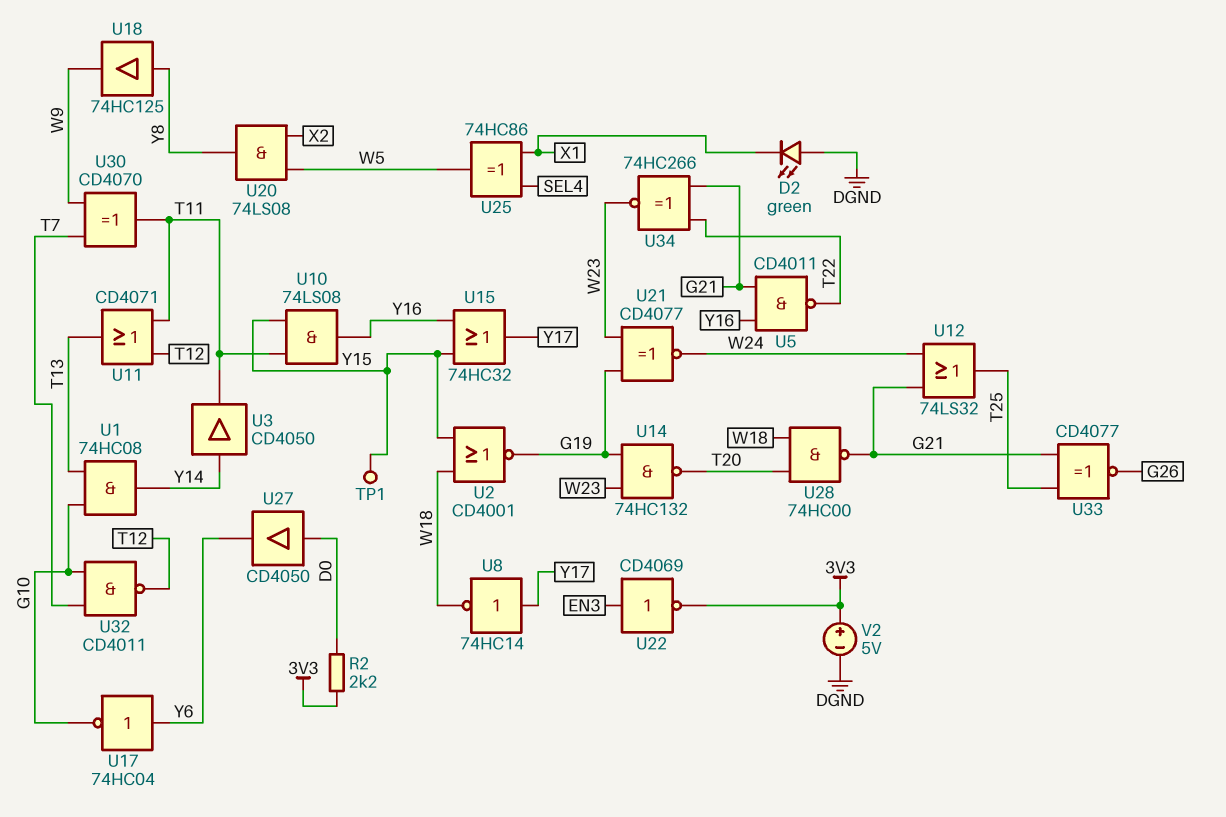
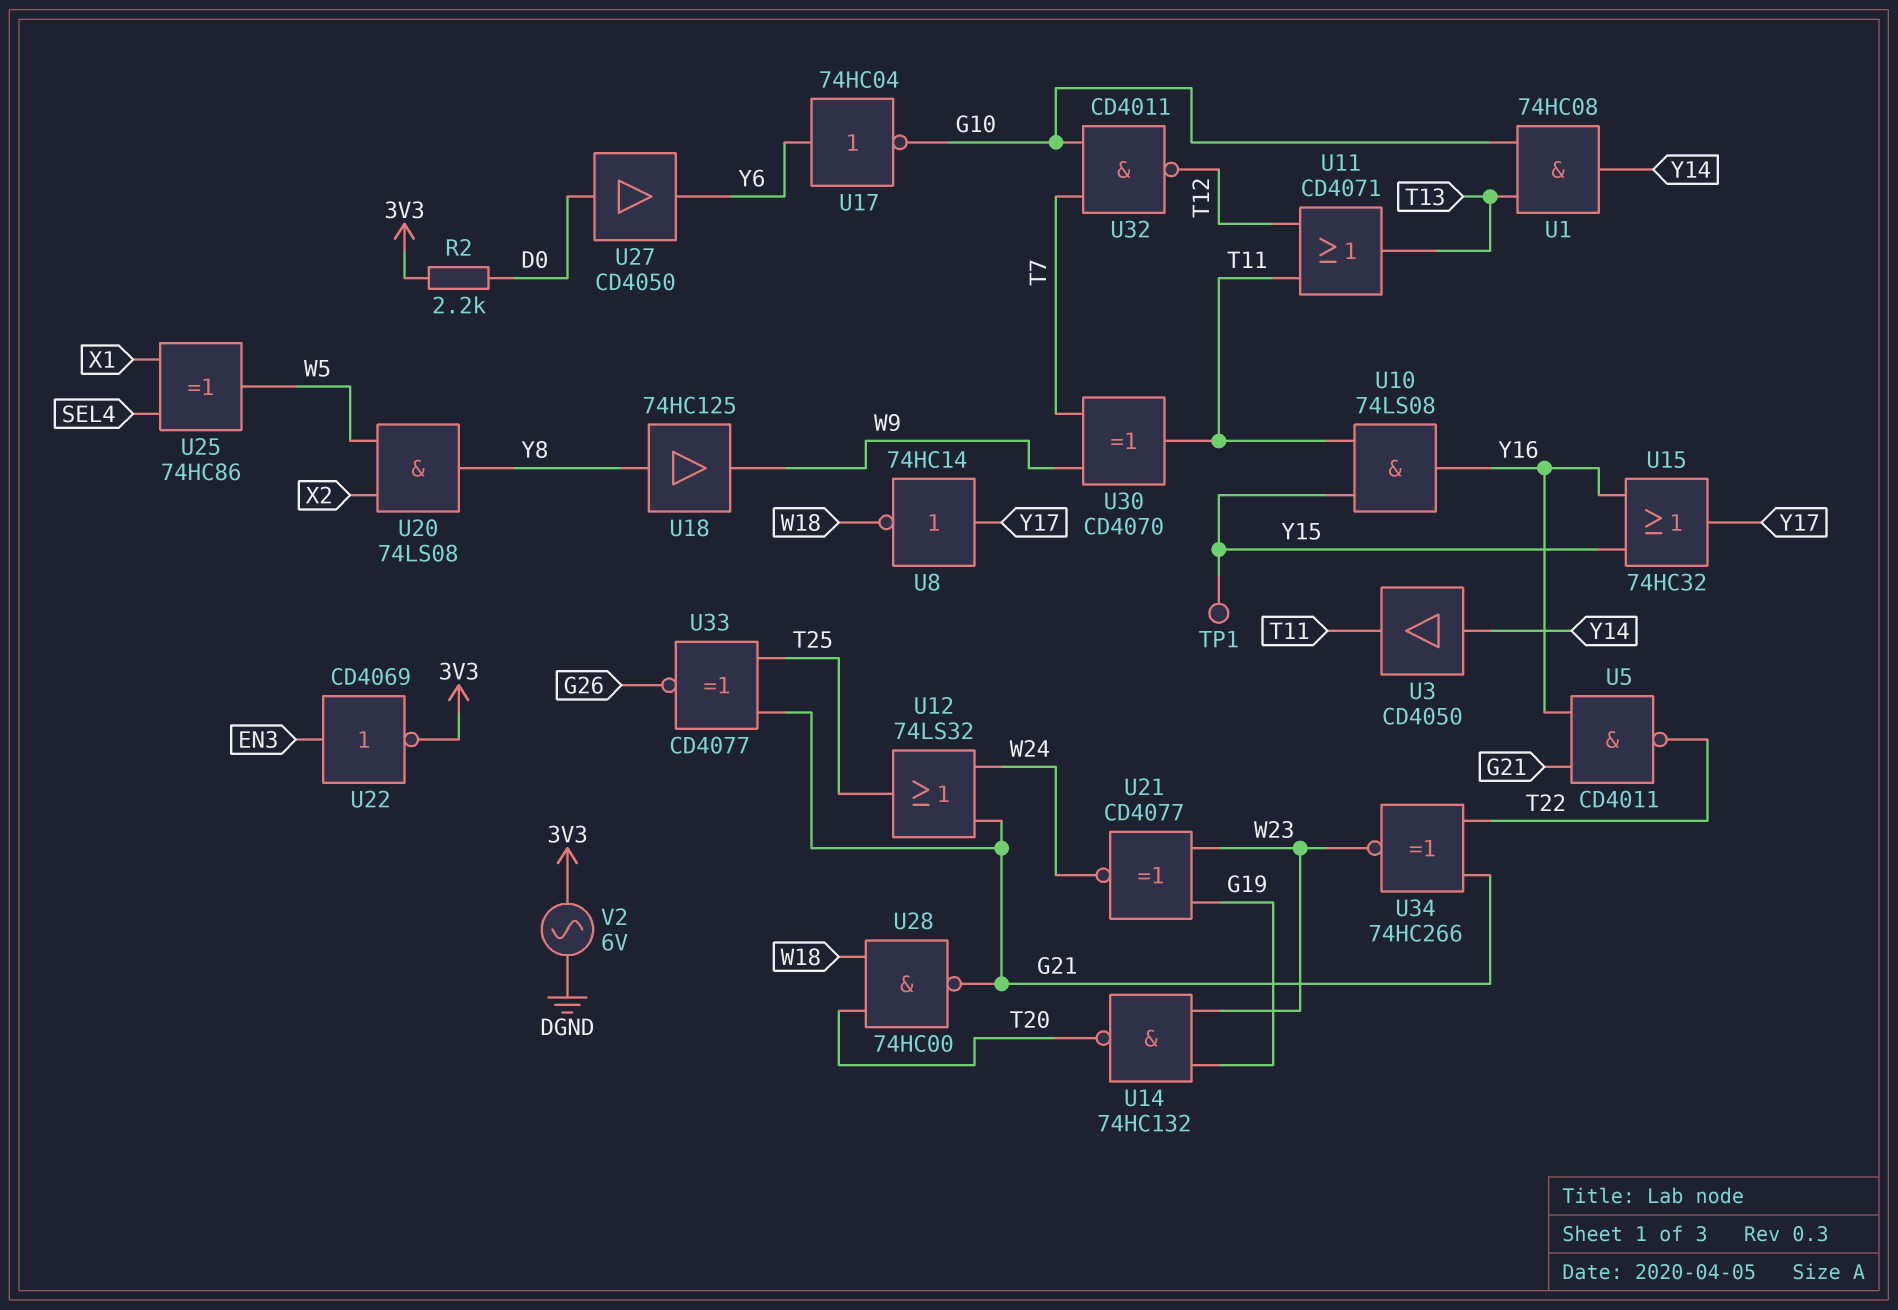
D2: LED green (A DGND, K X1) -> none
U2: NOR CD4001 (in W18, in Y15, out G19) -> none
V2: 5V (plus 3V3, minus DGND) -> AC 6V (3V3, DGND)

